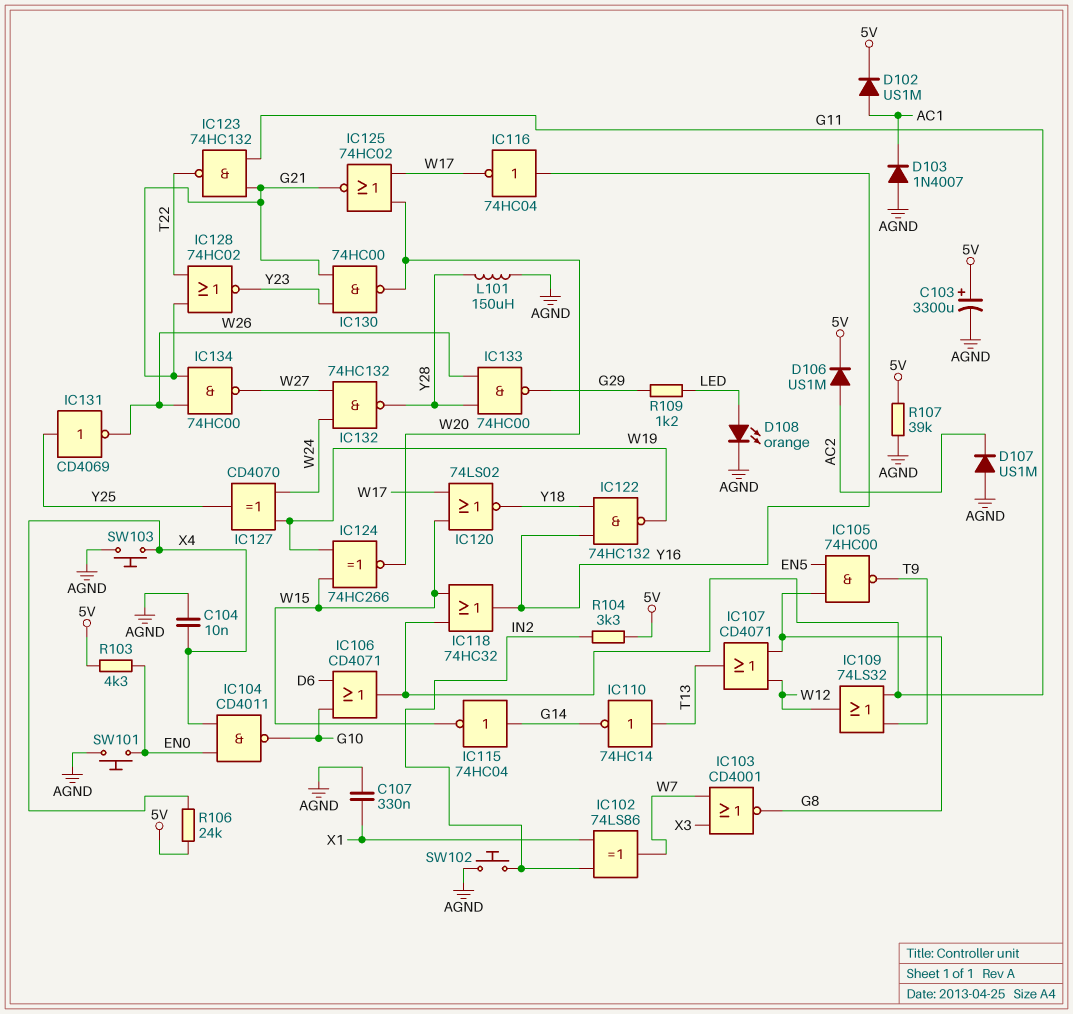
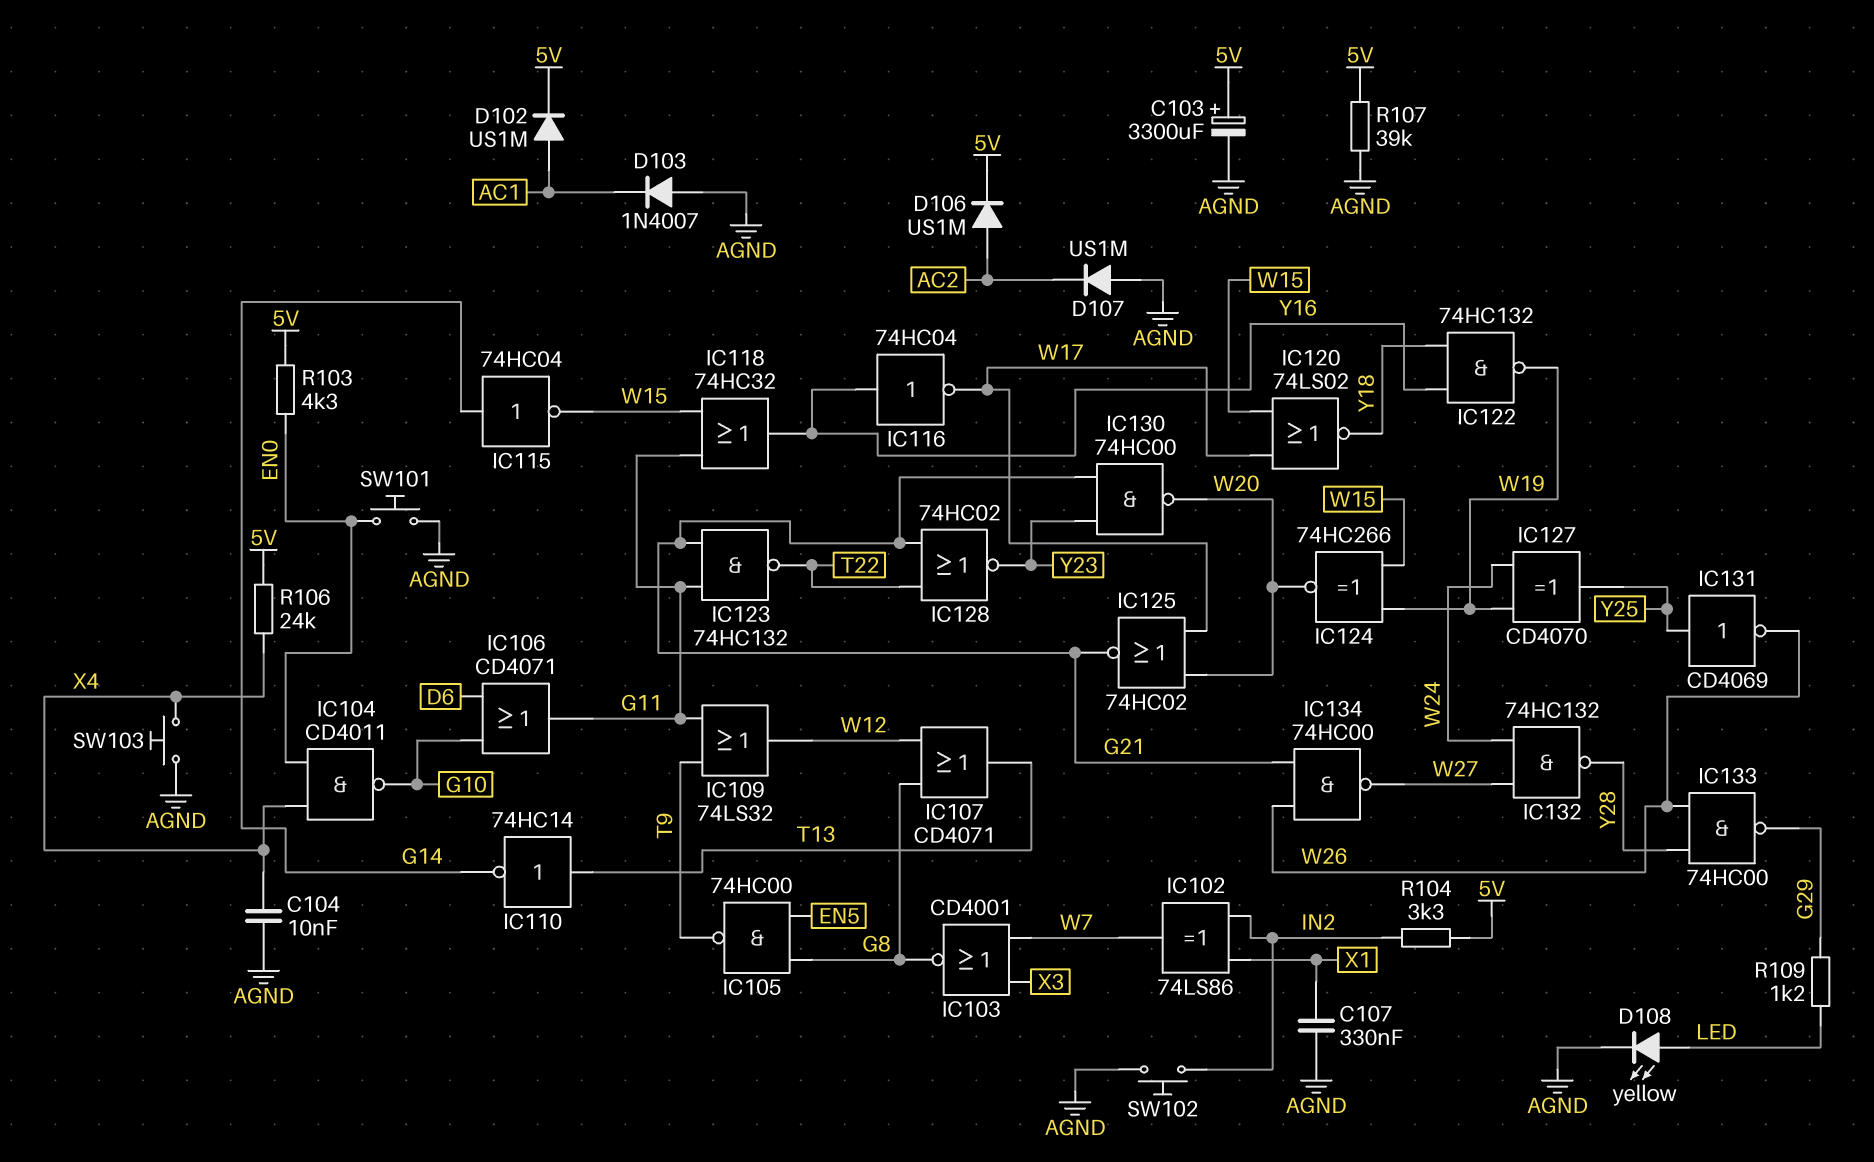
D108: LED orange (A LED, K AGND) -> LED yellow (A LED, K AGND)
L101: 150uH (AGND, Y28) -> none

